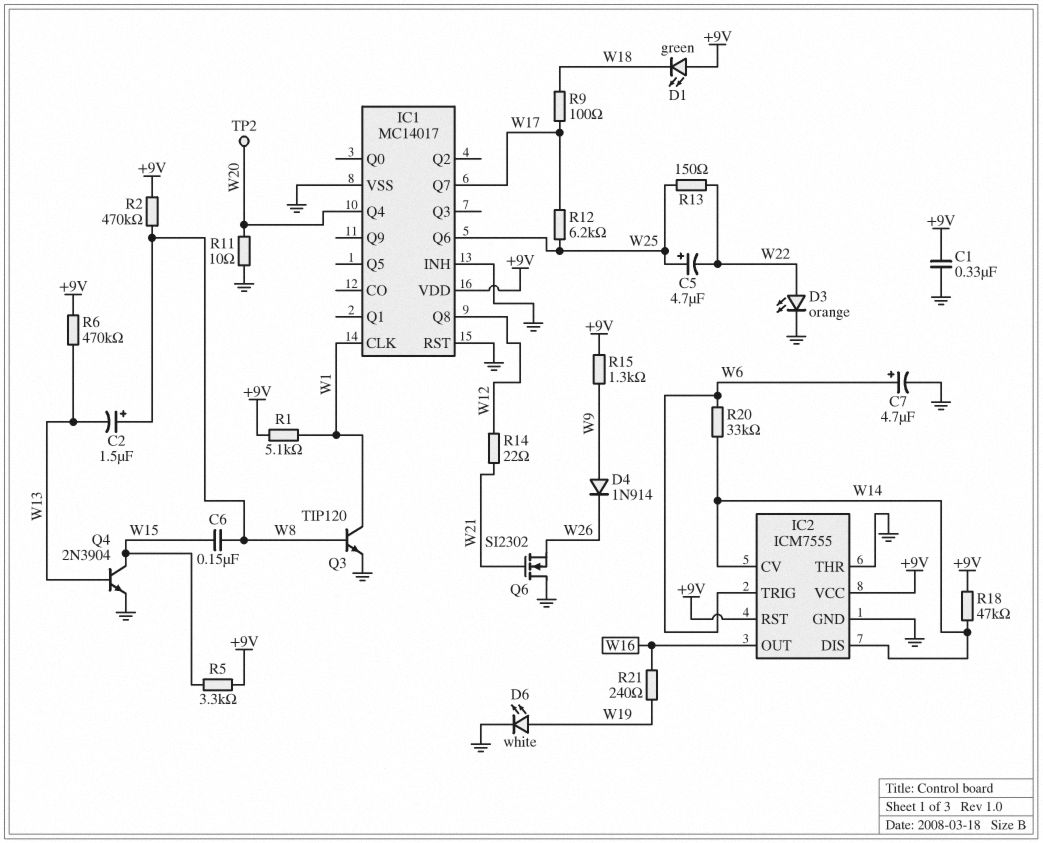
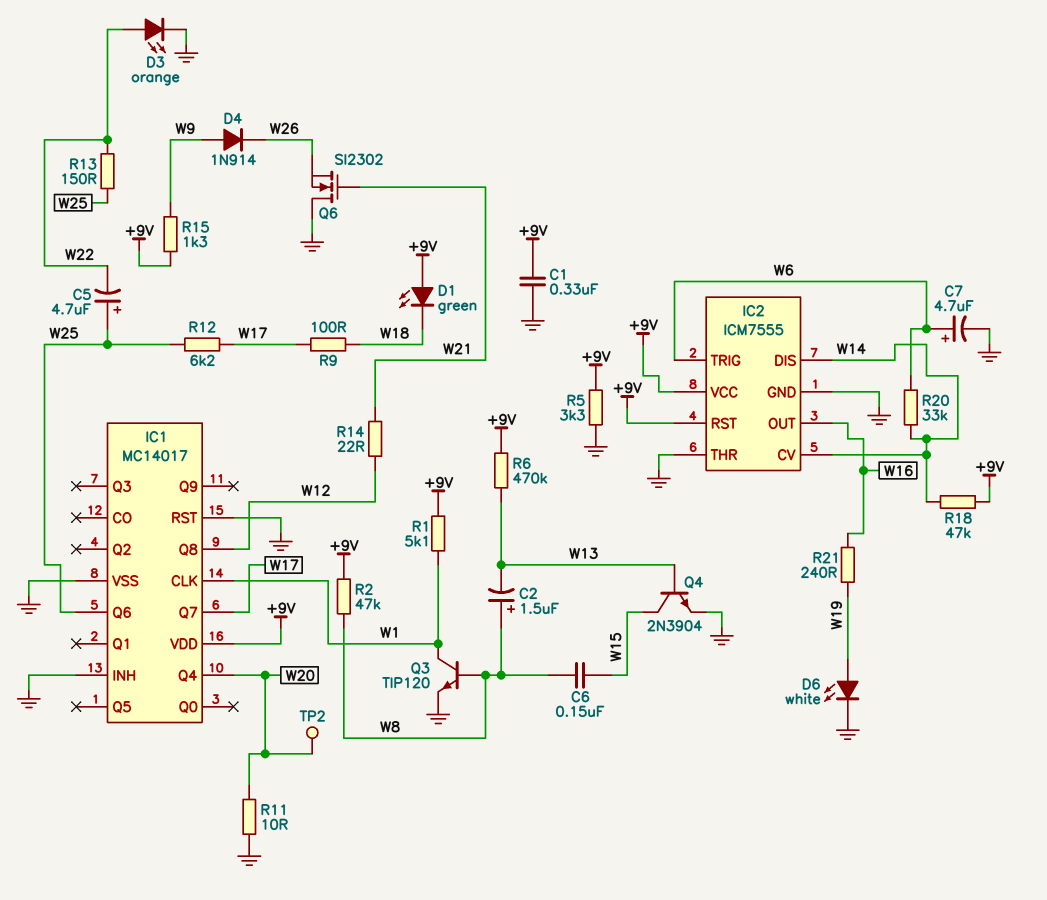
R2: 470k (+9V, W8) -> 47k (+9V, W8)
R5: 3.3k (+9V, W15) -> 3.3k (+9V, GND)

